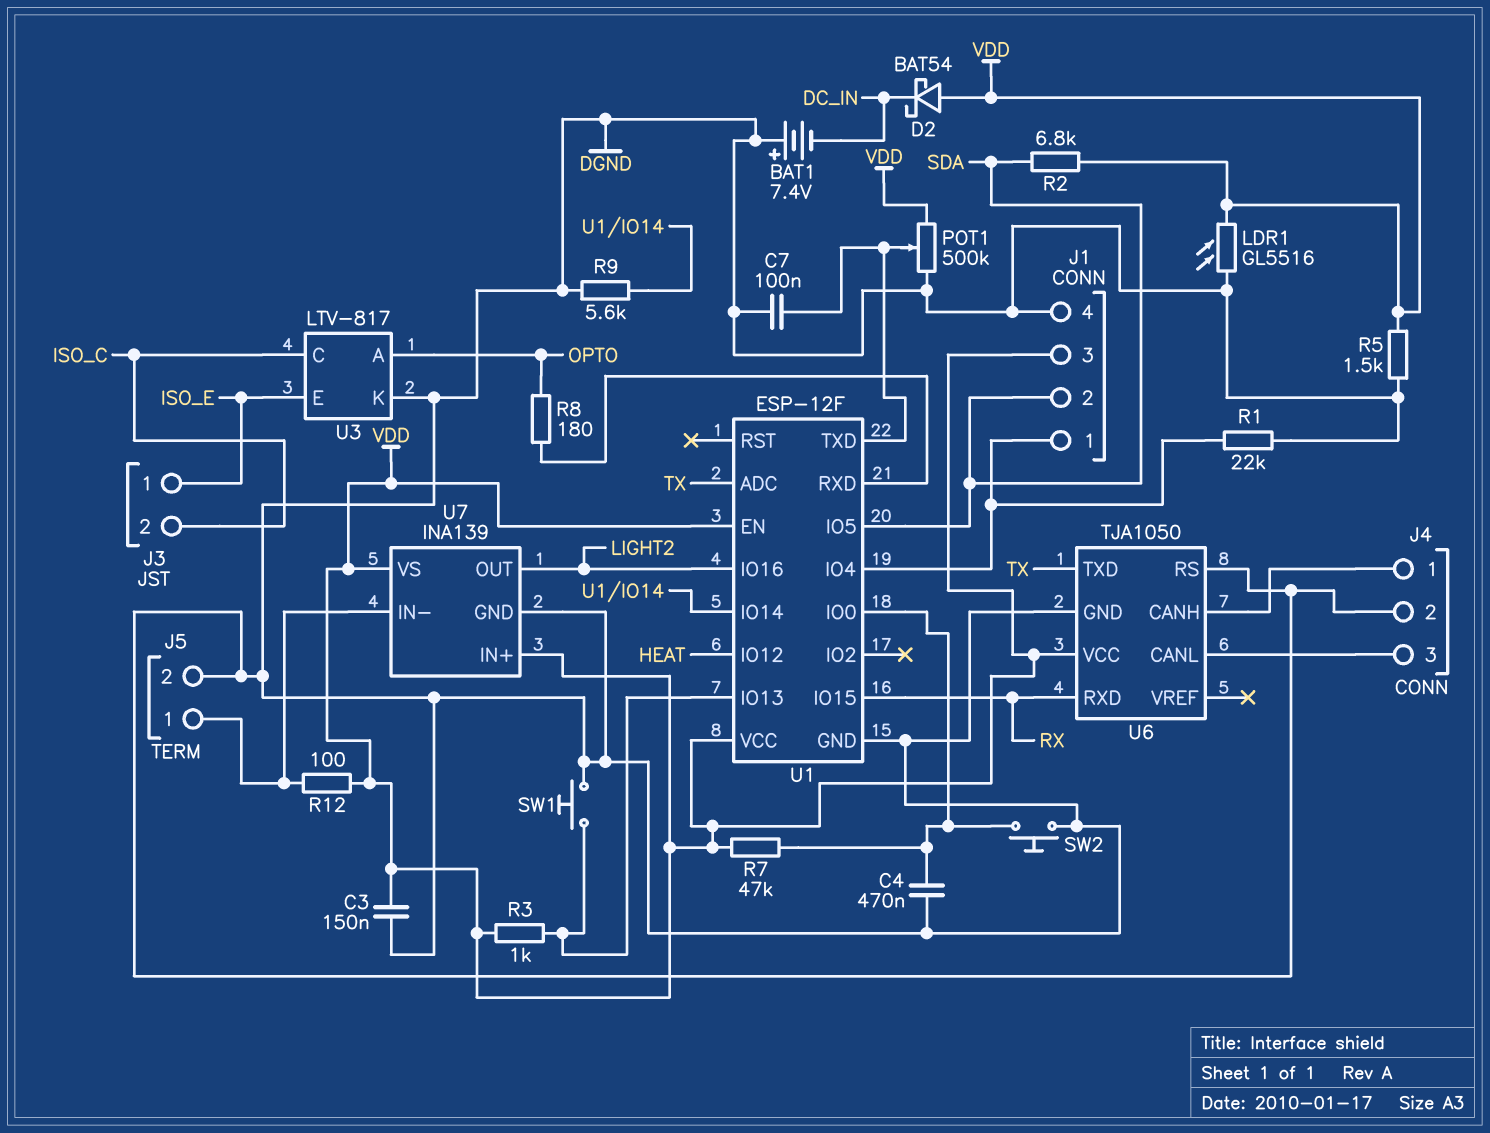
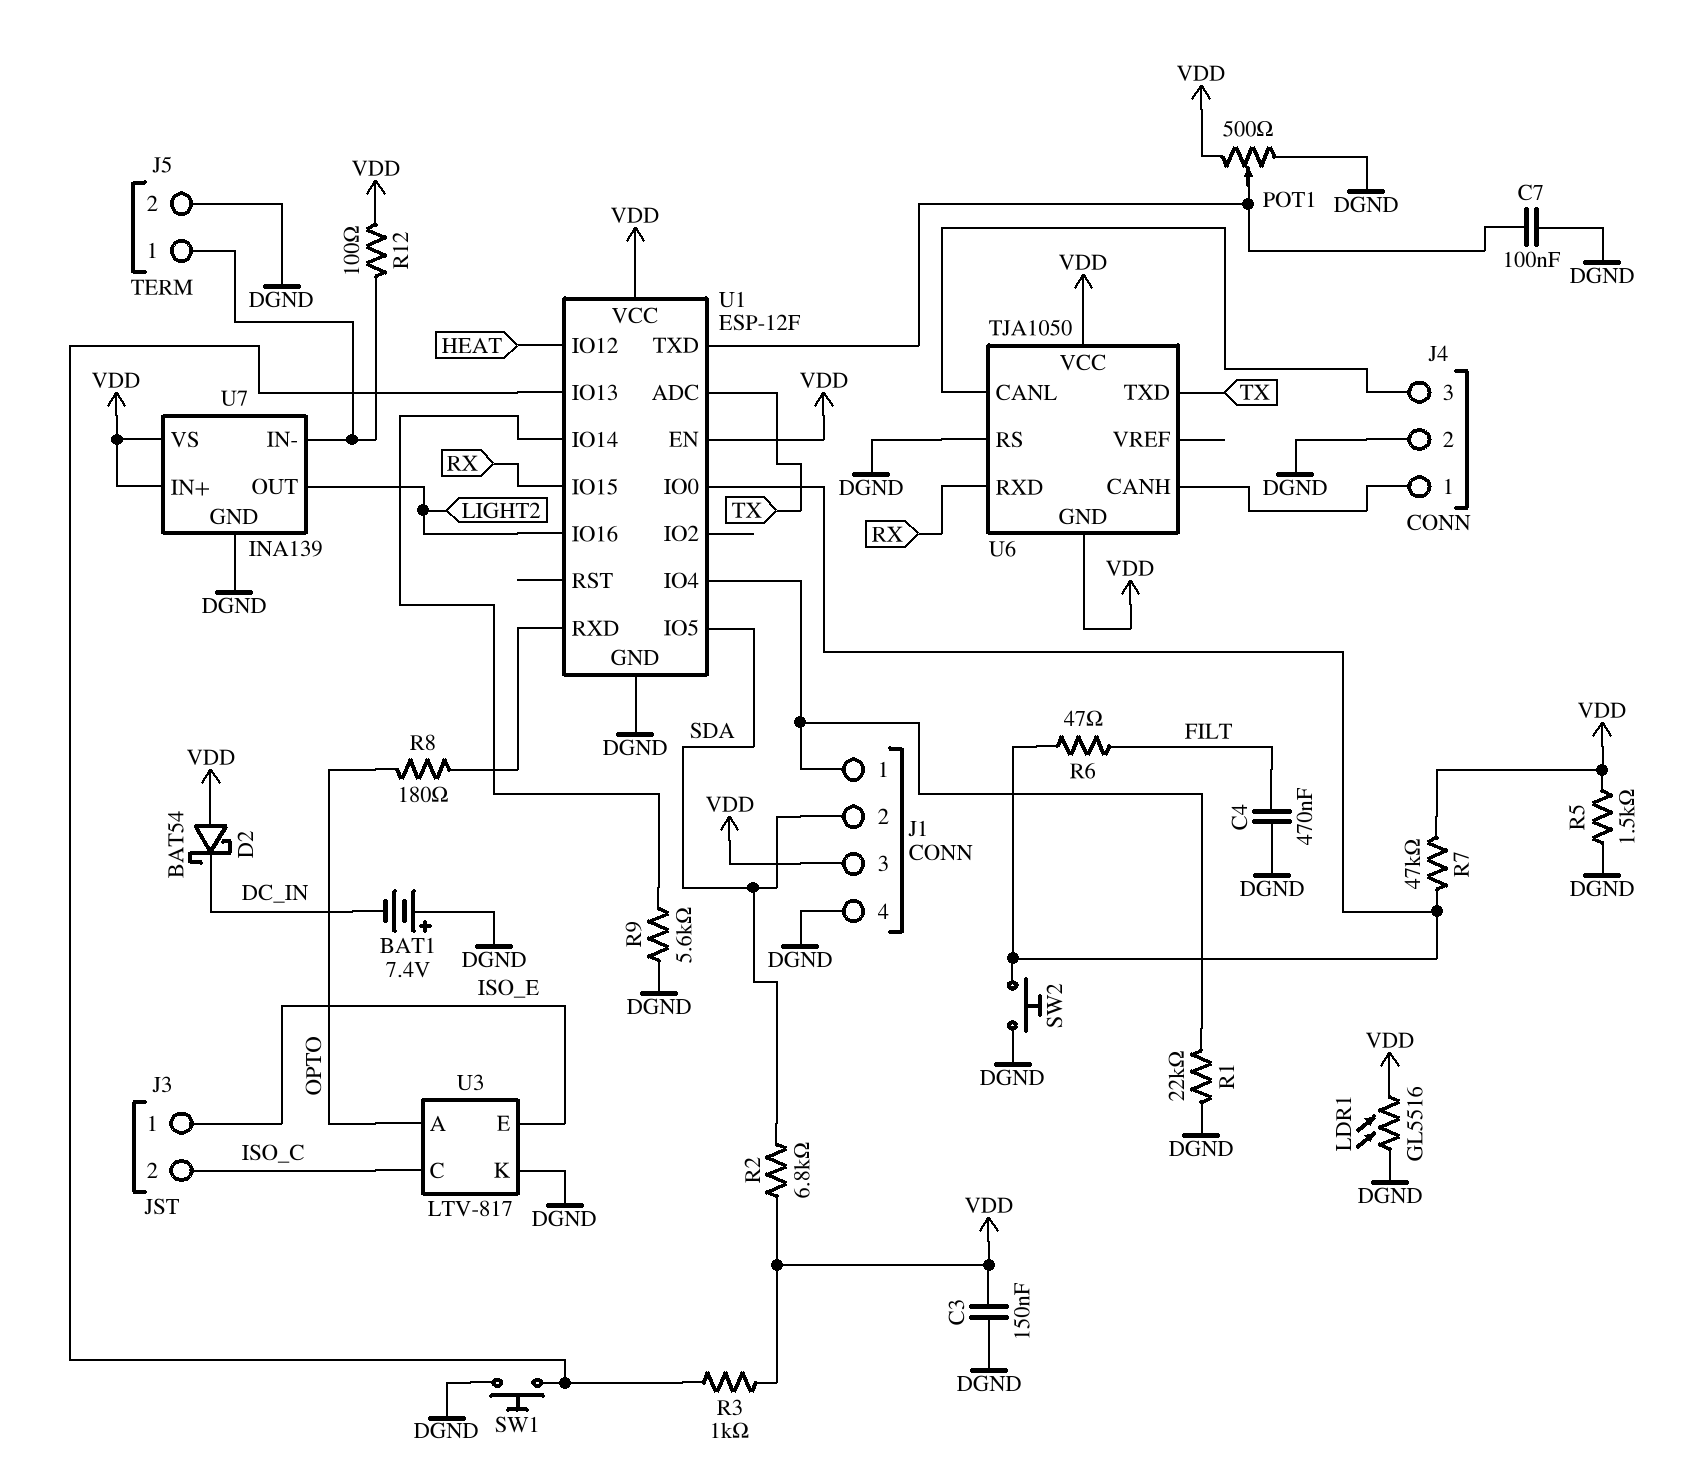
C4: 470nF (DGND, U1/IO0) -> 470nF (DGND, FILT)
POT1: 500k (DGND, VDD, wiper U1/TXD) -> 500 (DGND, VDD, wiper U1/TXD)
R6: none -> 47 (FILT, U1/IO0)
U6 pin GND: DGND -> VDD

